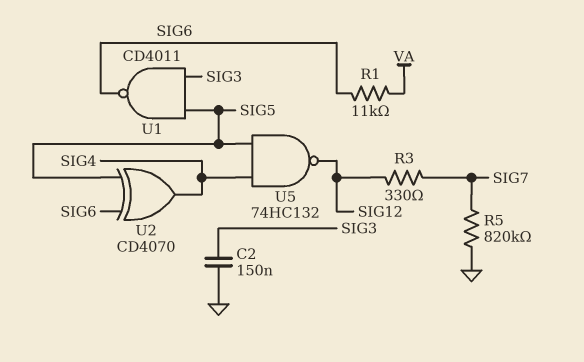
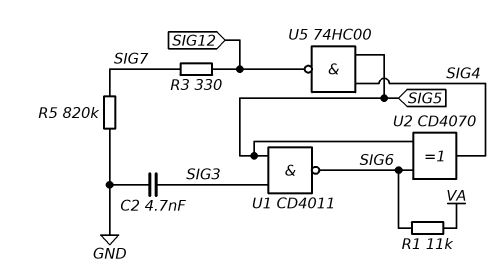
C2: 150nF (GND, SIG3) -> 4.7nF (GND, SIG3)
U5: NAND 74HC132 (in SIG4, in SIG5, out SIG12) -> NAND 74HC00 (in SIG4, in SIG5, out SIG12)

